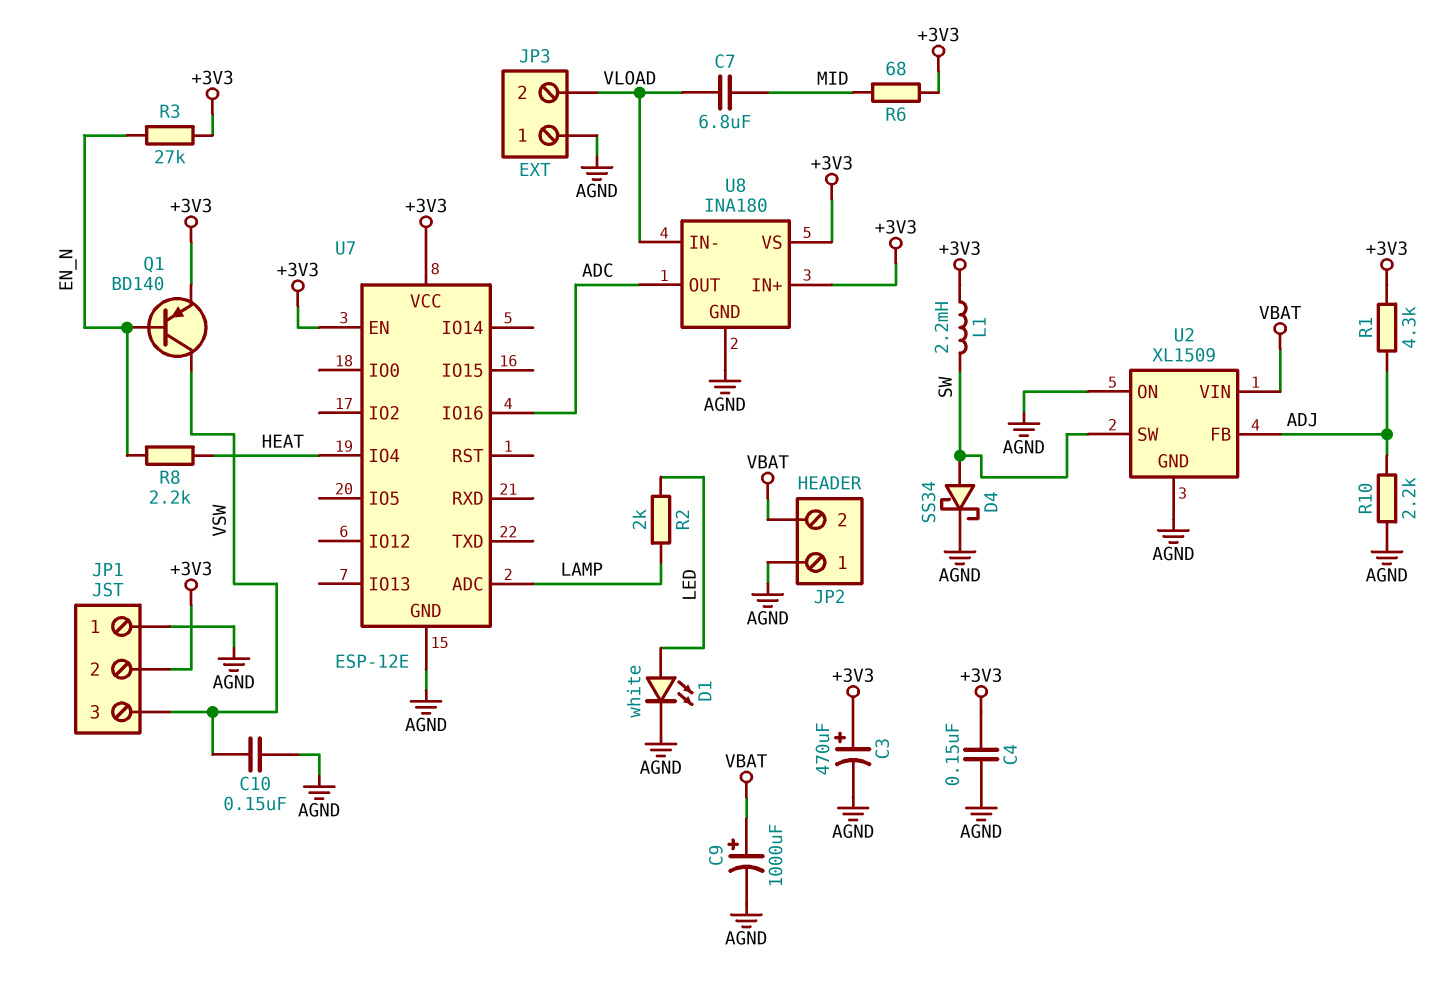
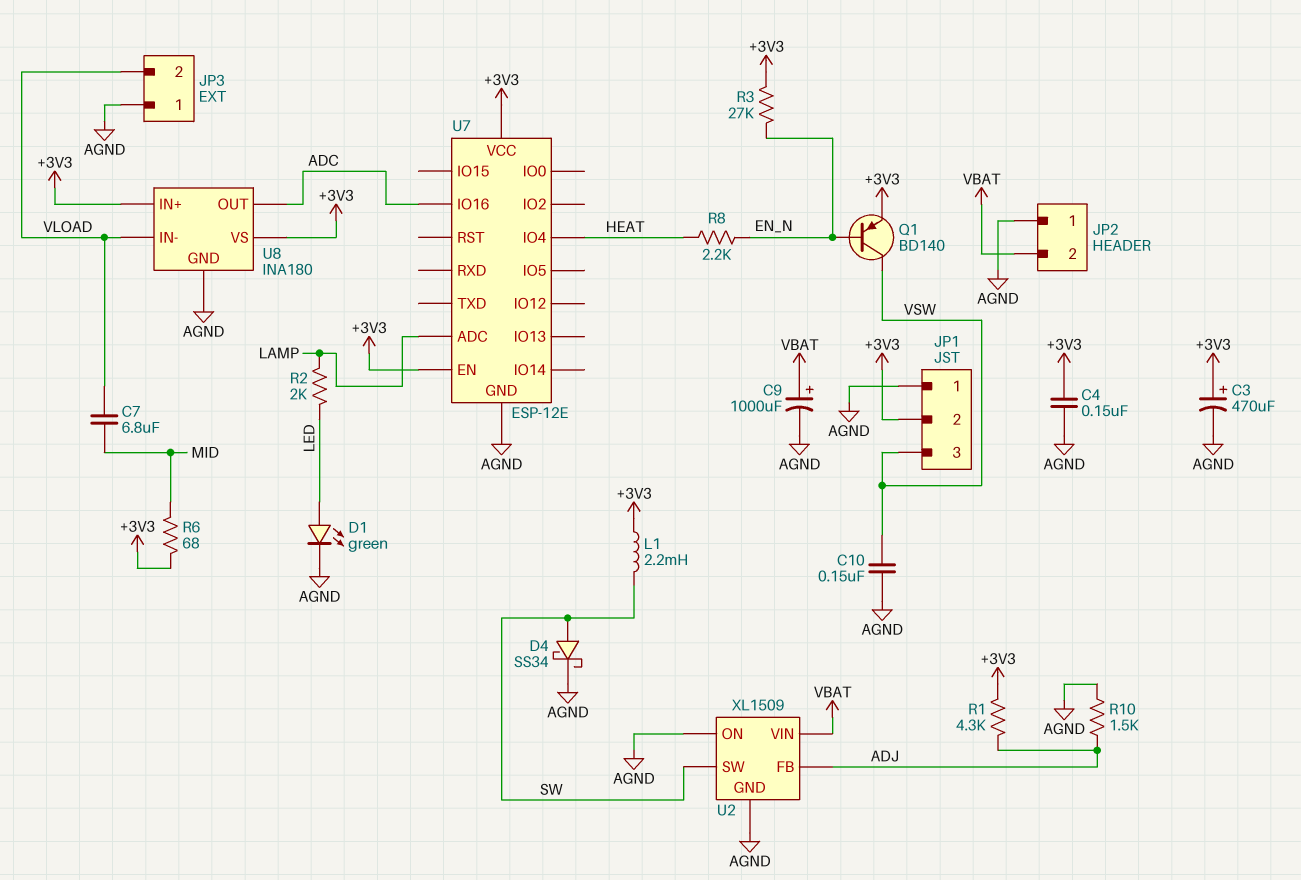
D1: LED white (A LED, K AGND) -> LED green (A LED, K AGND)
R10: 2.2k (ADJ, AGND) -> 1.5k (ADJ, AGND)

